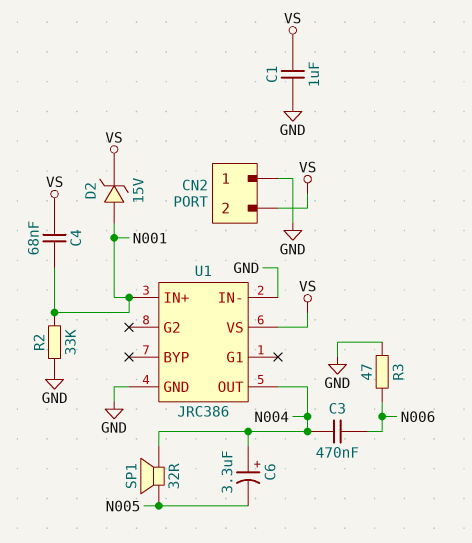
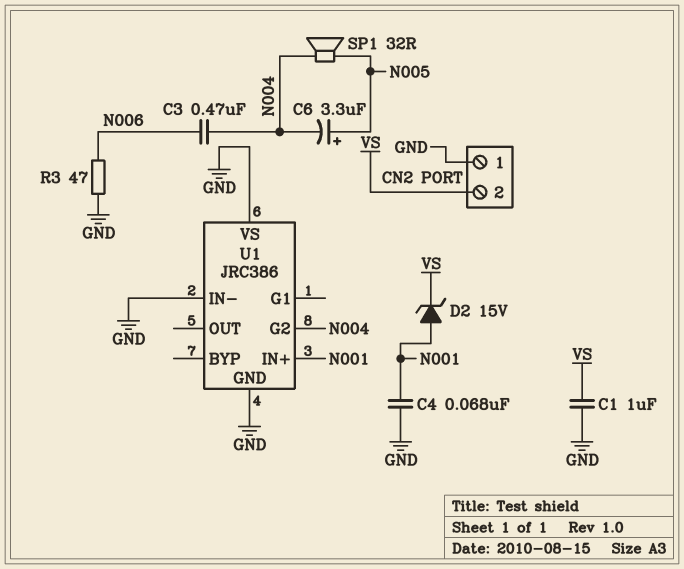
C4: 68nF (N001, VS) -> 68nF (GND, N001)
C6: 3.3uF (plus N004, minus N005) -> 3.3uF (plus N005, minus N004)
R2: 33k (GND, N001) -> none
U1 pin G2: none -> N004
U1 pin OUT: N004 -> none
U1 pin VS: VS -> GND

